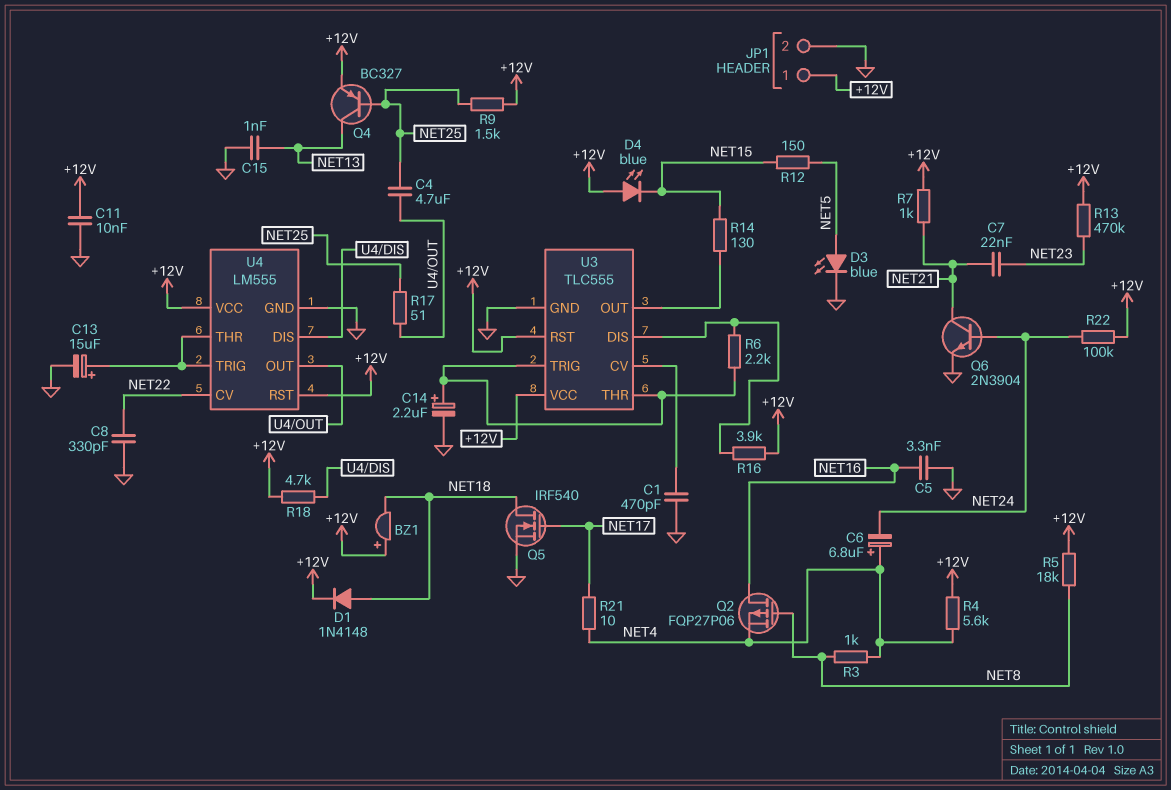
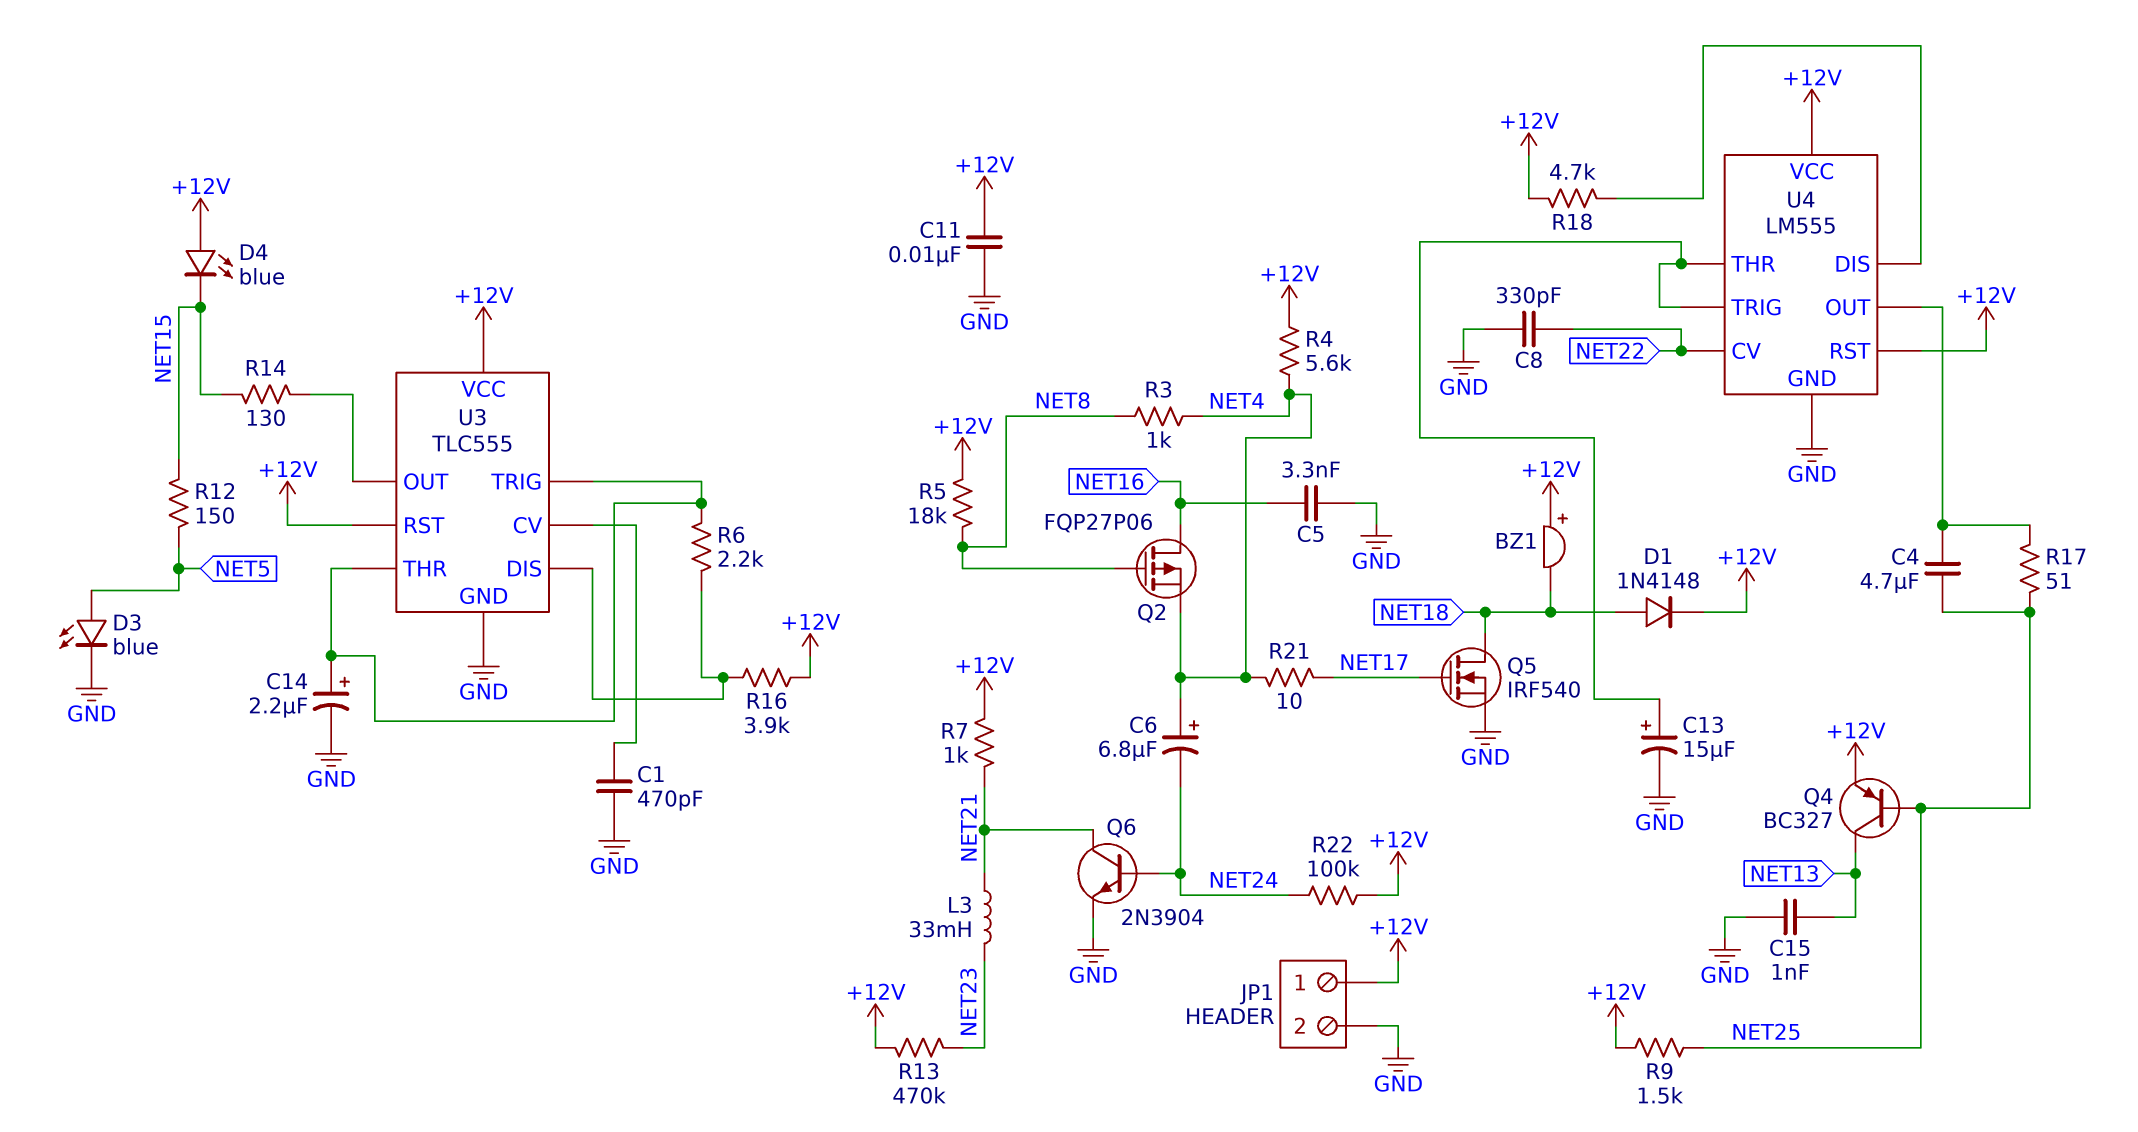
C7: 22nF (NET21, NET23) -> none
L3: none -> 33mH (NET21, NET23)

